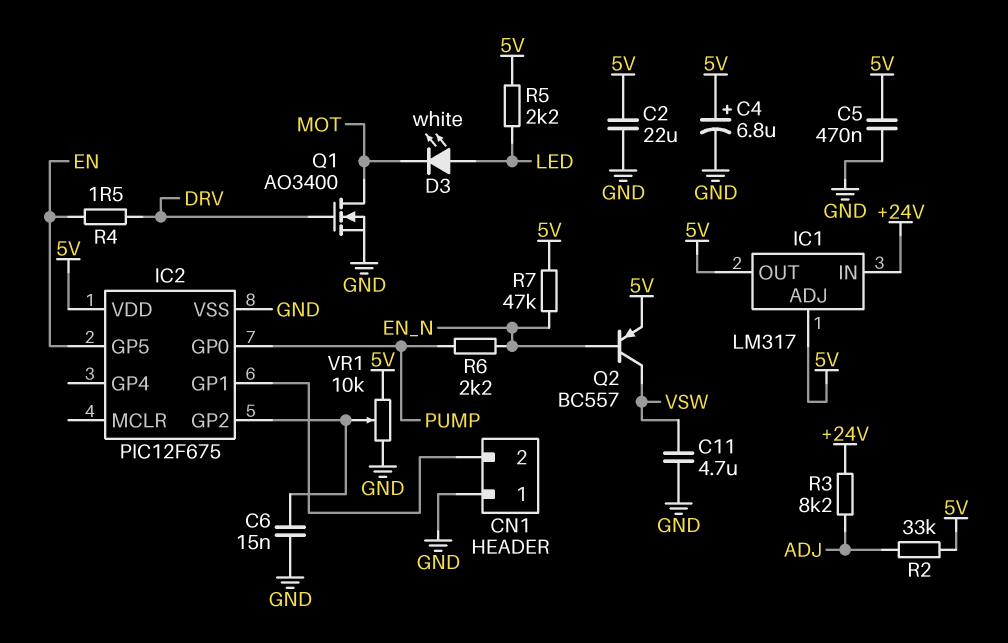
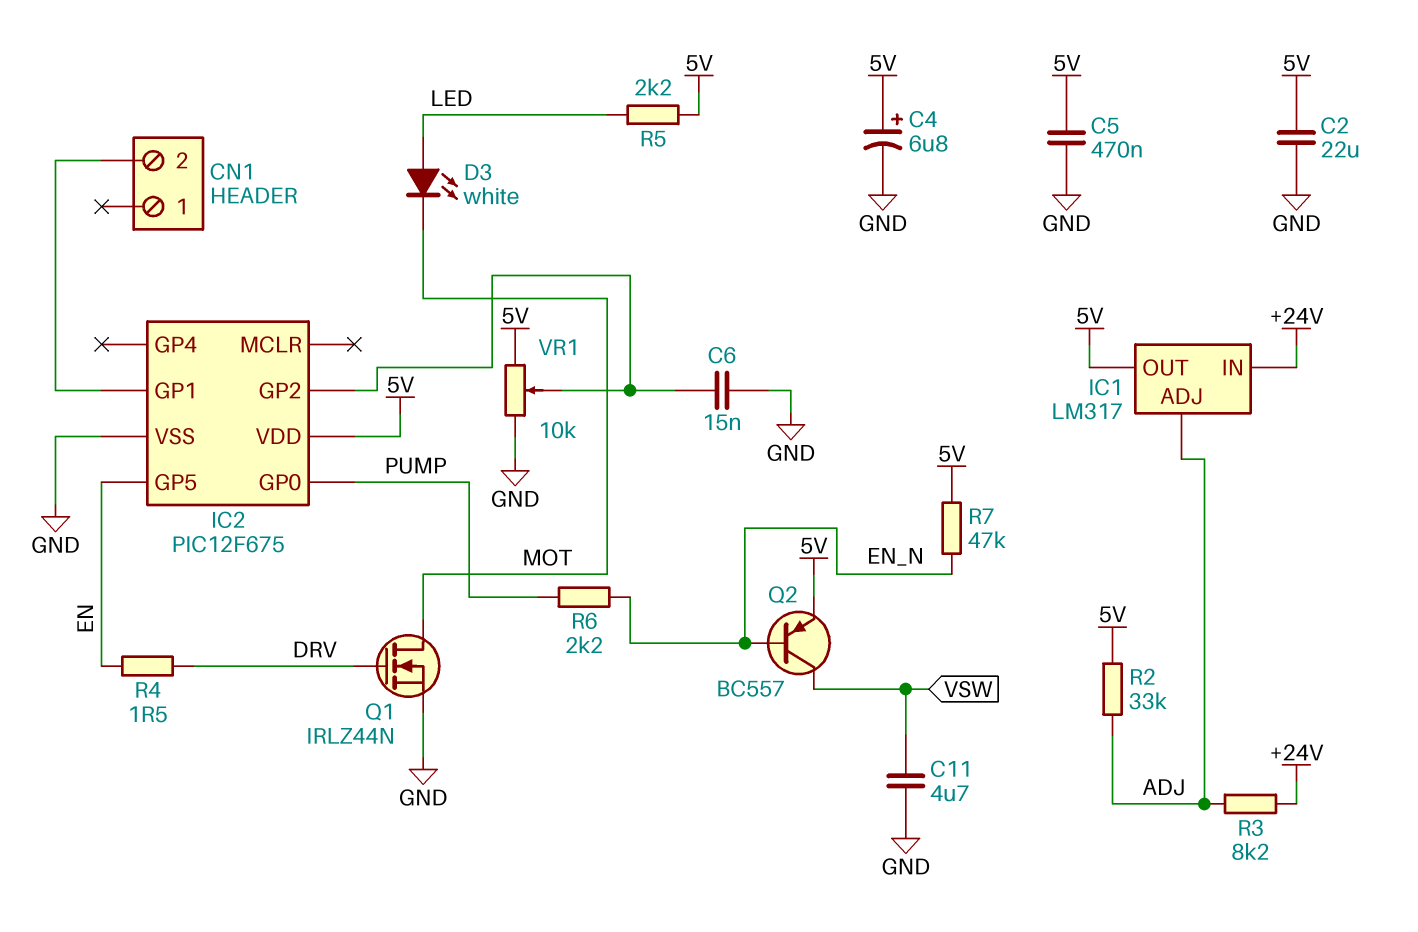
CN1 pin 1: GND -> none
IC1 pin ADJ: 5V -> ADJ
Q1: NMOS AO3400 (G DRV, D MOT, S GND) -> NMOS IRLZ44N (G DRV, D MOT, S GND)

